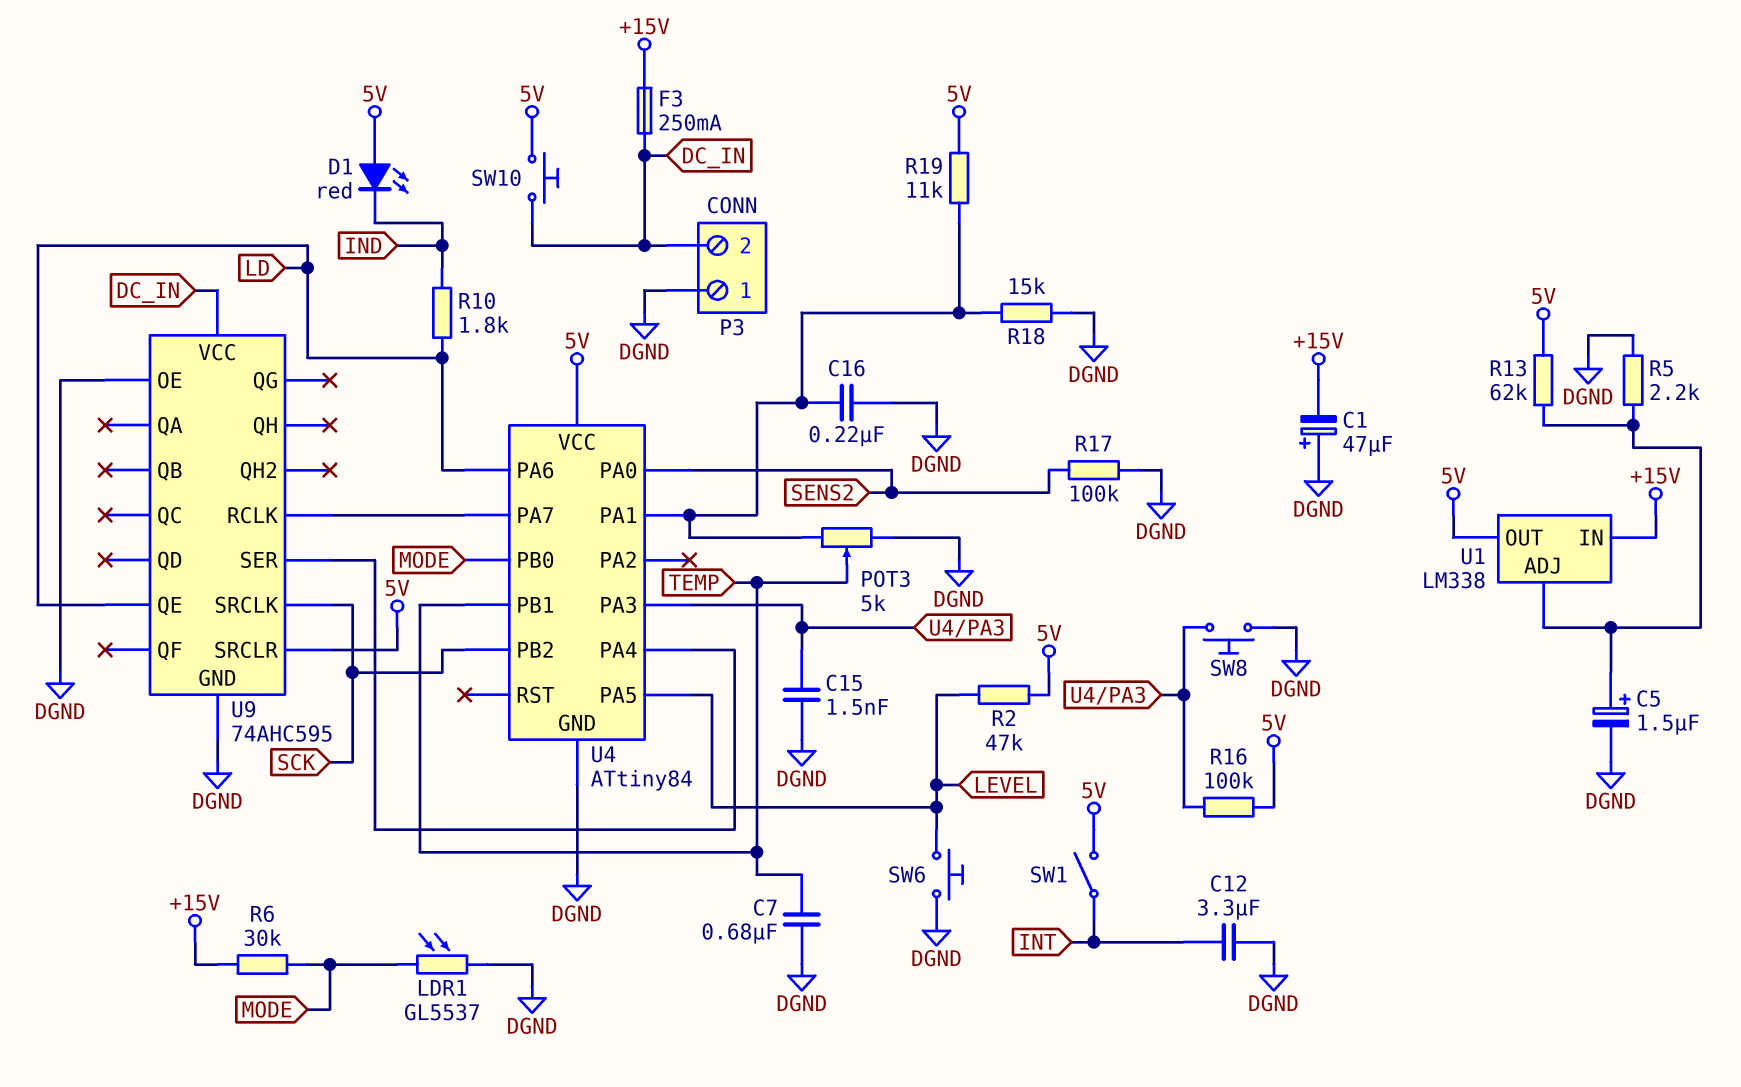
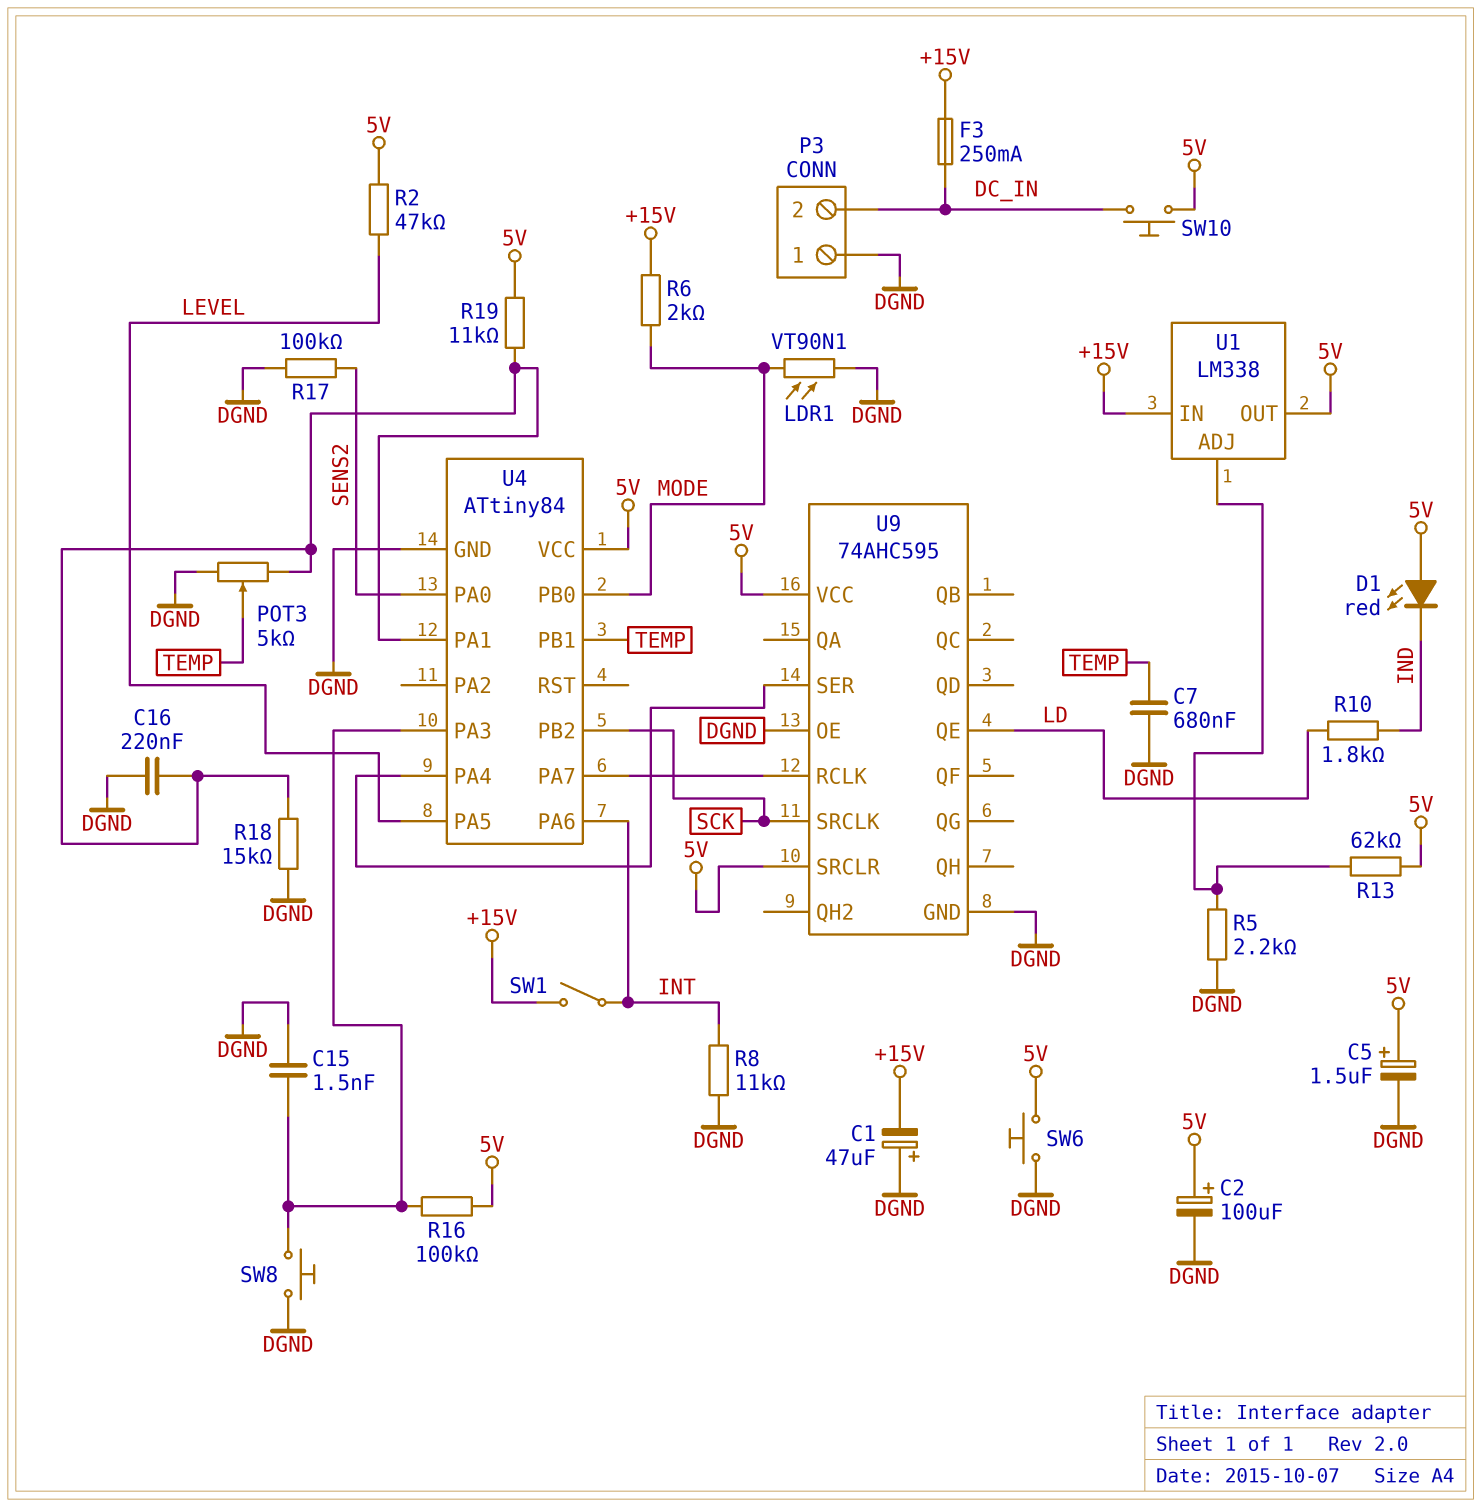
C2: none -> 100uF (plus 5V, minus DGND)
C5: 1.5uF (plus U1/ADJ, minus DGND) -> 1.5uF (plus 5V, minus DGND)
C12: 3.3uF (DGND, INT) -> none
LDR1: GL5537 (DGND, MODE) -> VT90N1 (DGND, MODE)
R6: 30k (+15V, MODE) -> 2k (+15V, MODE)
R8: none -> 11k (DGND, INT)
SW1: switch (5V, INT) -> switch (+15V, INT)
SW6: button (DGND, LEVEL) -> button (5V, DGND)
U4 pin PA6: LD -> INT
U9 pin VCC: DC_IN -> 5V

